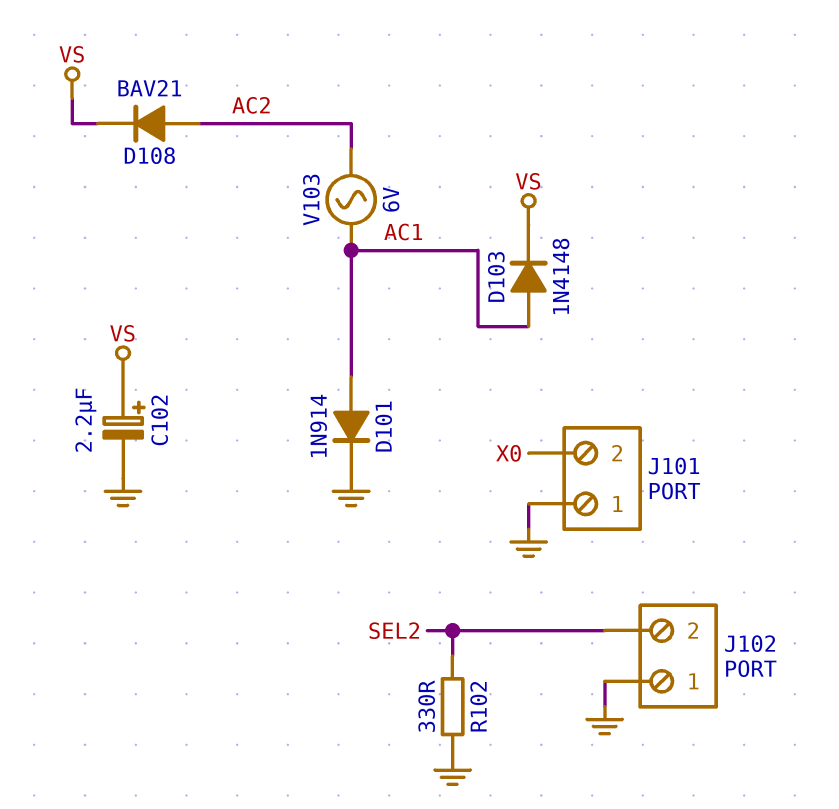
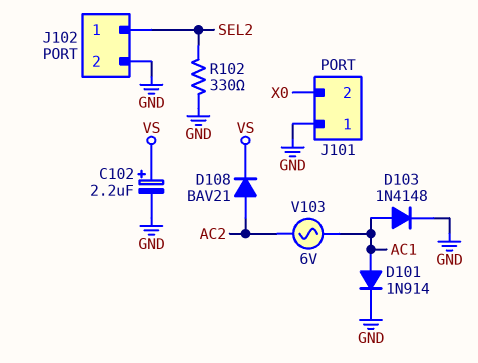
D103: diode 1N4148 (A AC1, K VS) -> diode 1N4148 (A AC1, K GND)
J102 pin 1: GND -> SEL2
J102 pin 2: SEL2 -> GND

